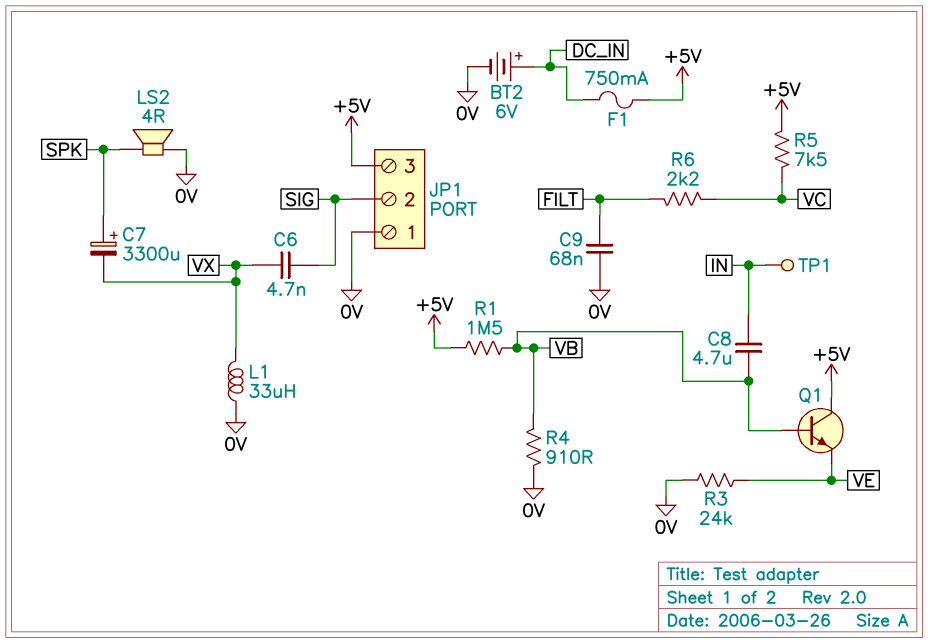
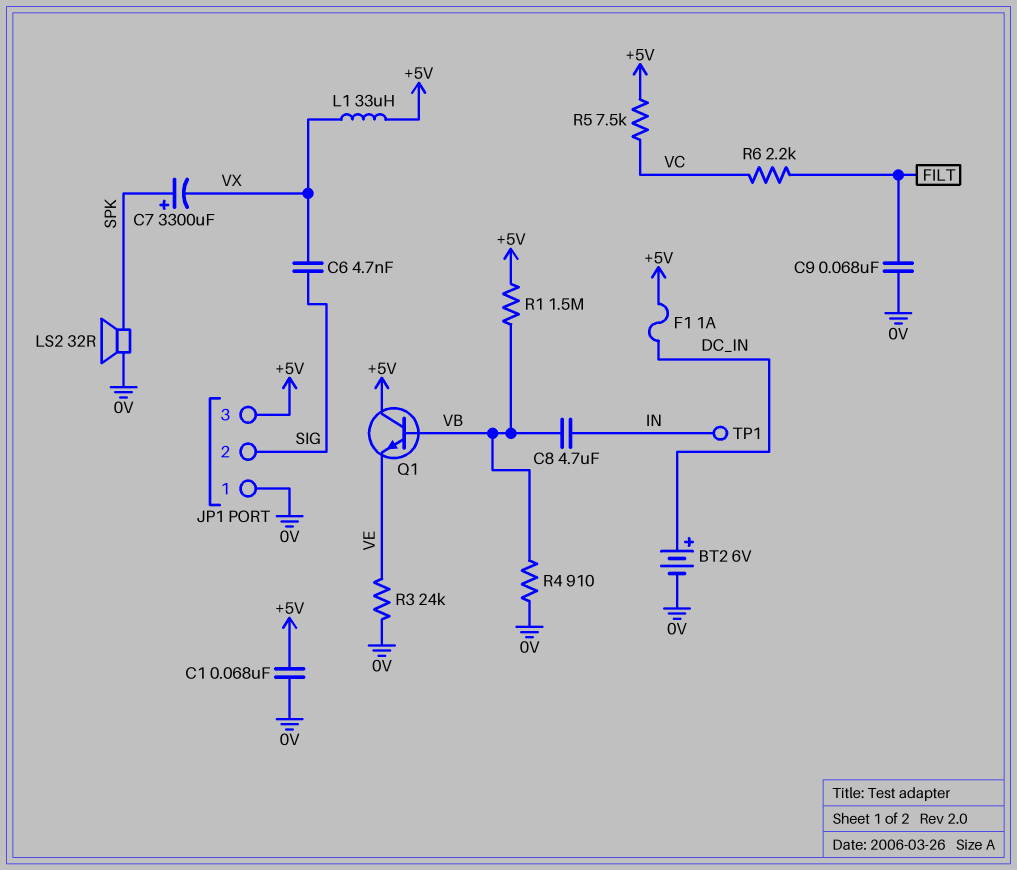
C1: none -> 68nF (+5V, 0V)
F1: 750mA (+5V, DC_IN) -> 1A (+5V, DC_IN)
L1: 33uH (0V, VX) -> 33uH (+5V, VX)
LS2: speaker 4R (0V, SPK) -> speaker 32R (0V, SPK)

